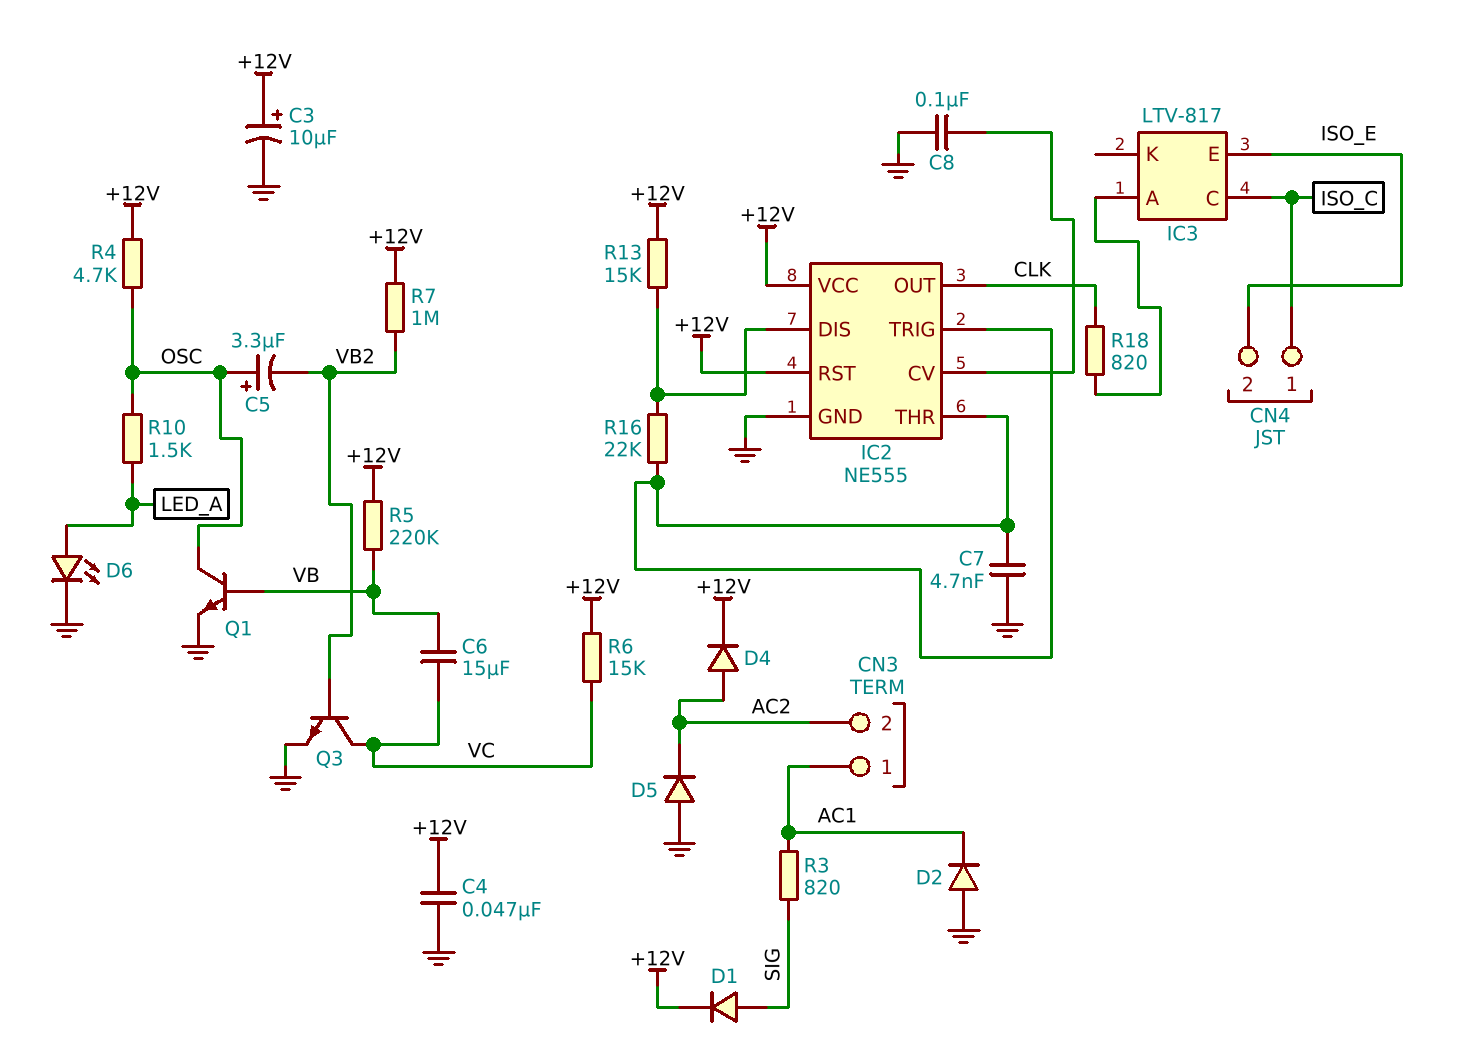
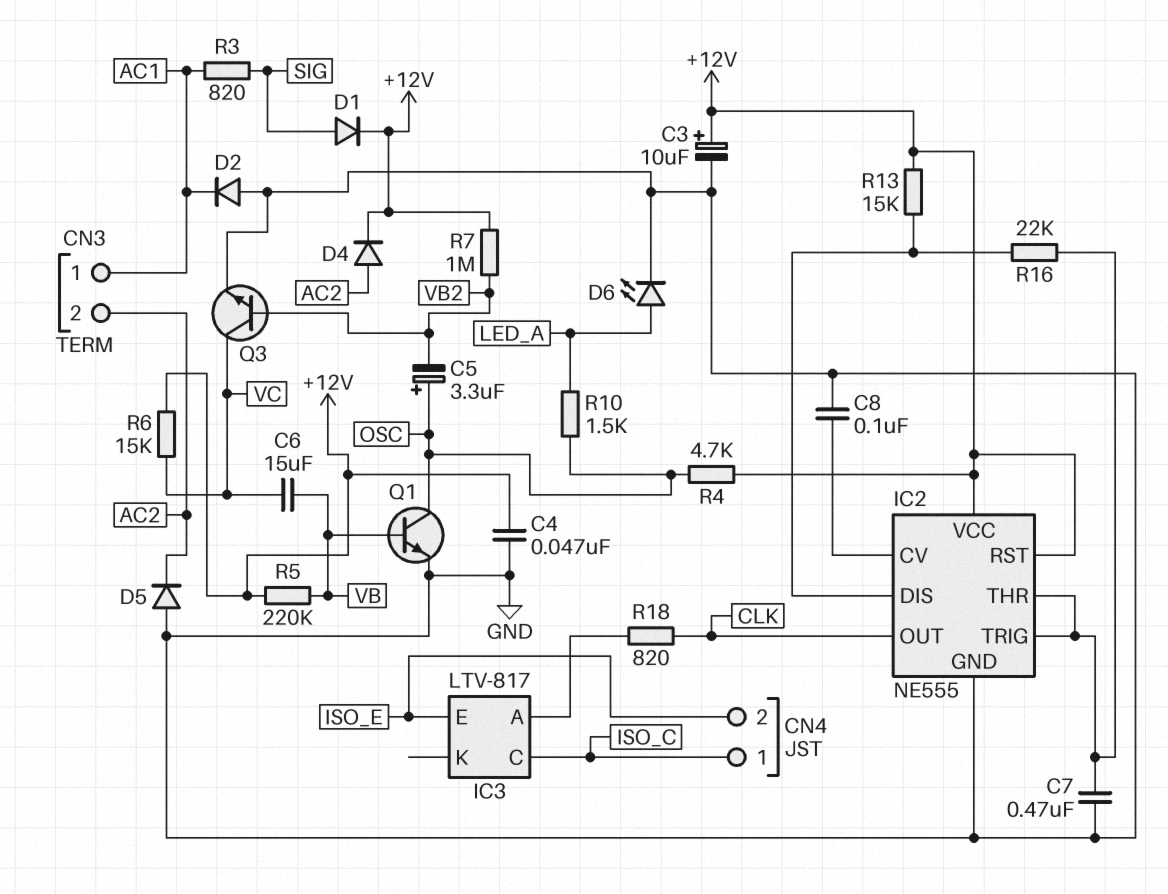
C7: 4.7nF (GND, IC2/THR) -> 470nF (GND, IC2/THR)

